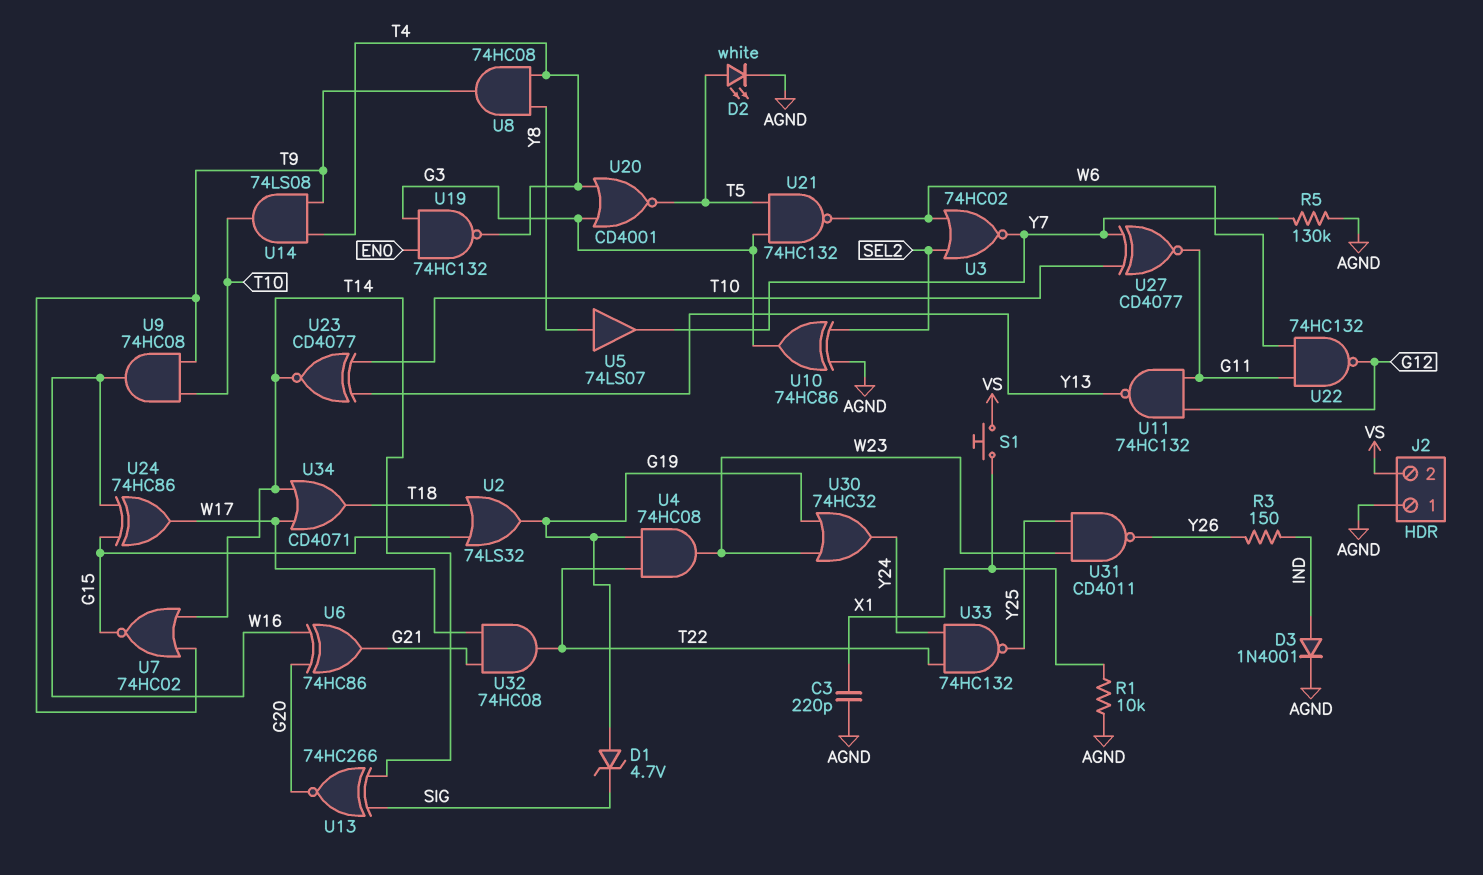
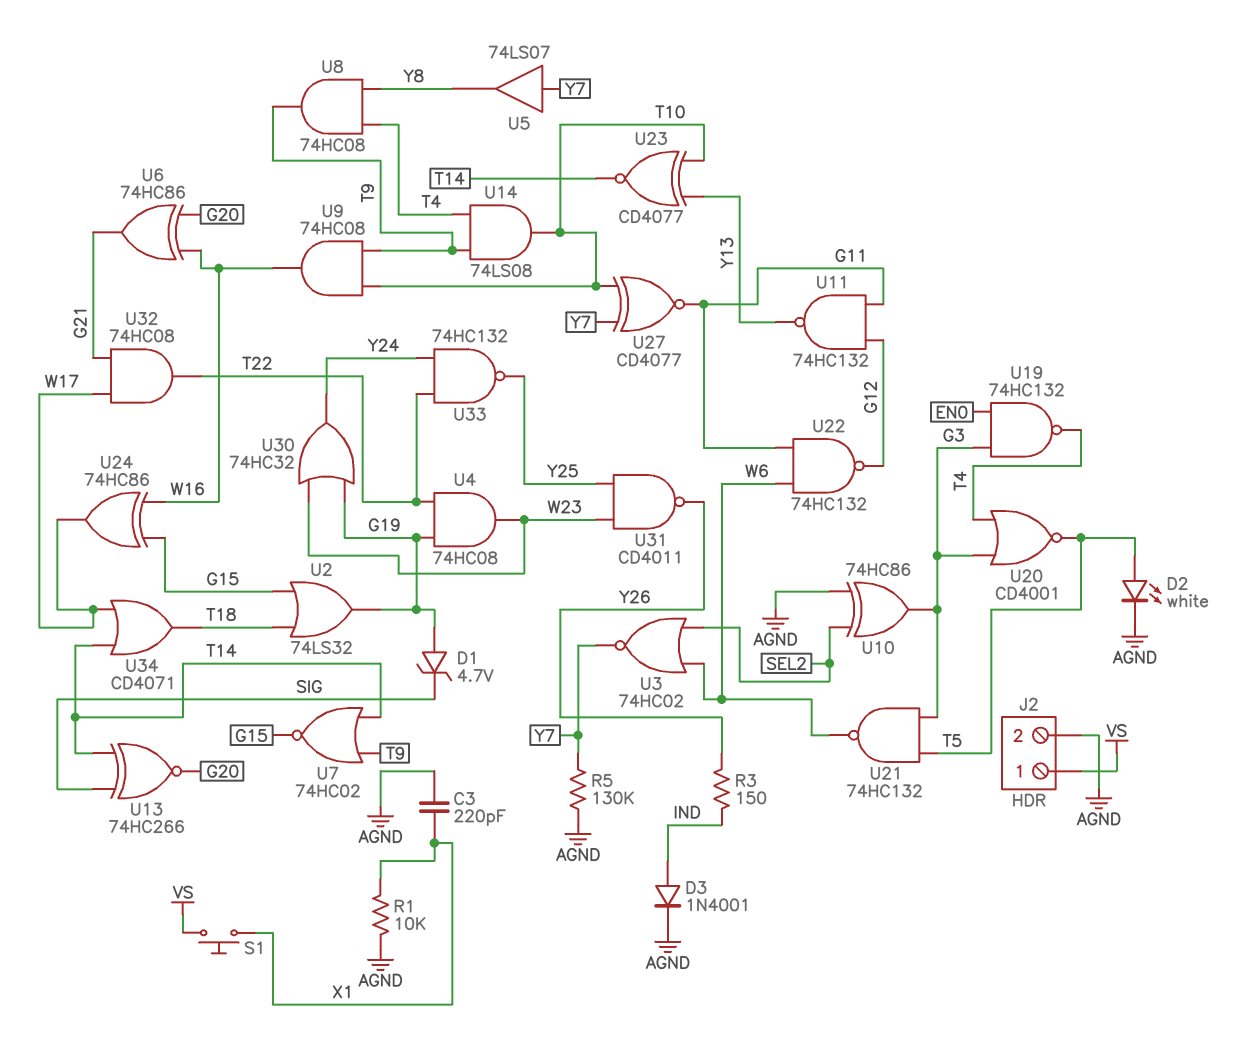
J2 pin 1: AGND -> VS
J2 pin 2: VS -> AGND
U5: buffer 74LS07 (in Y8, out Y7) -> buffer 74LS07 (in Y7, out Y8)

